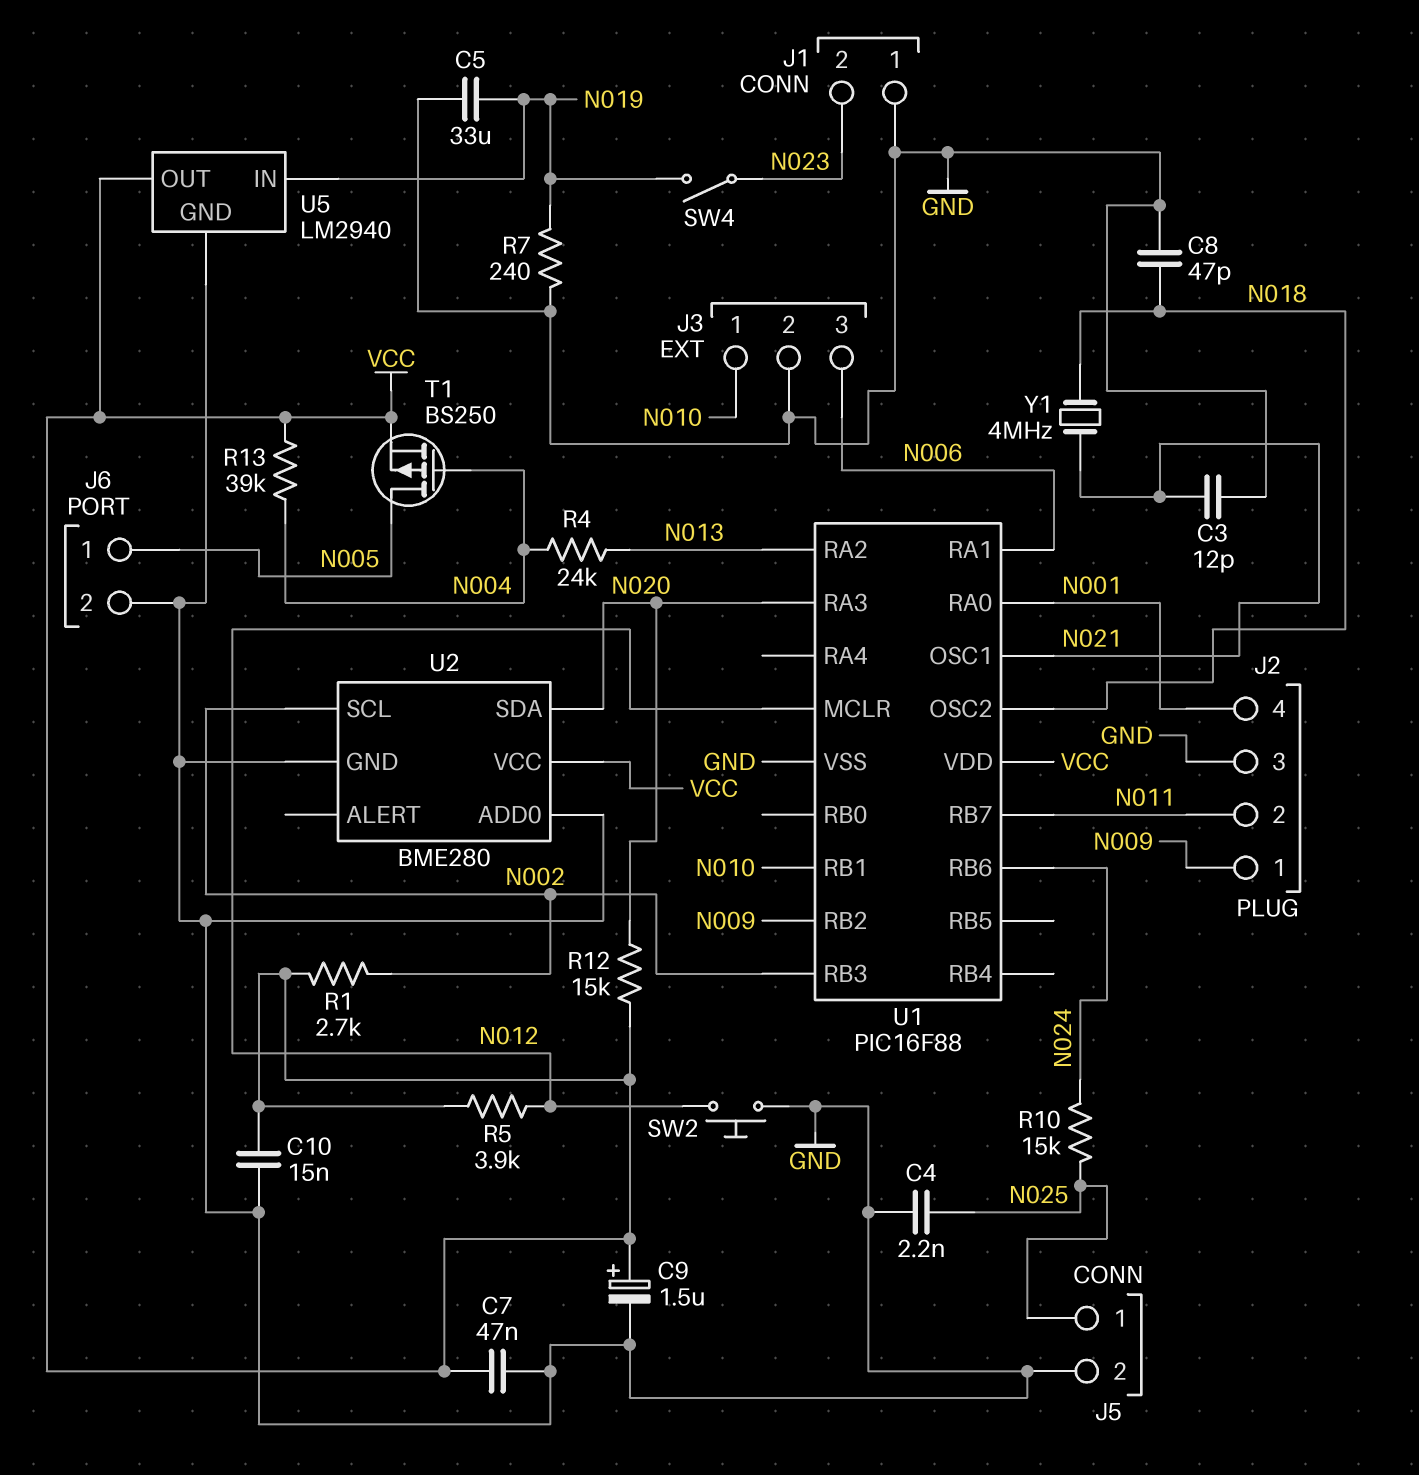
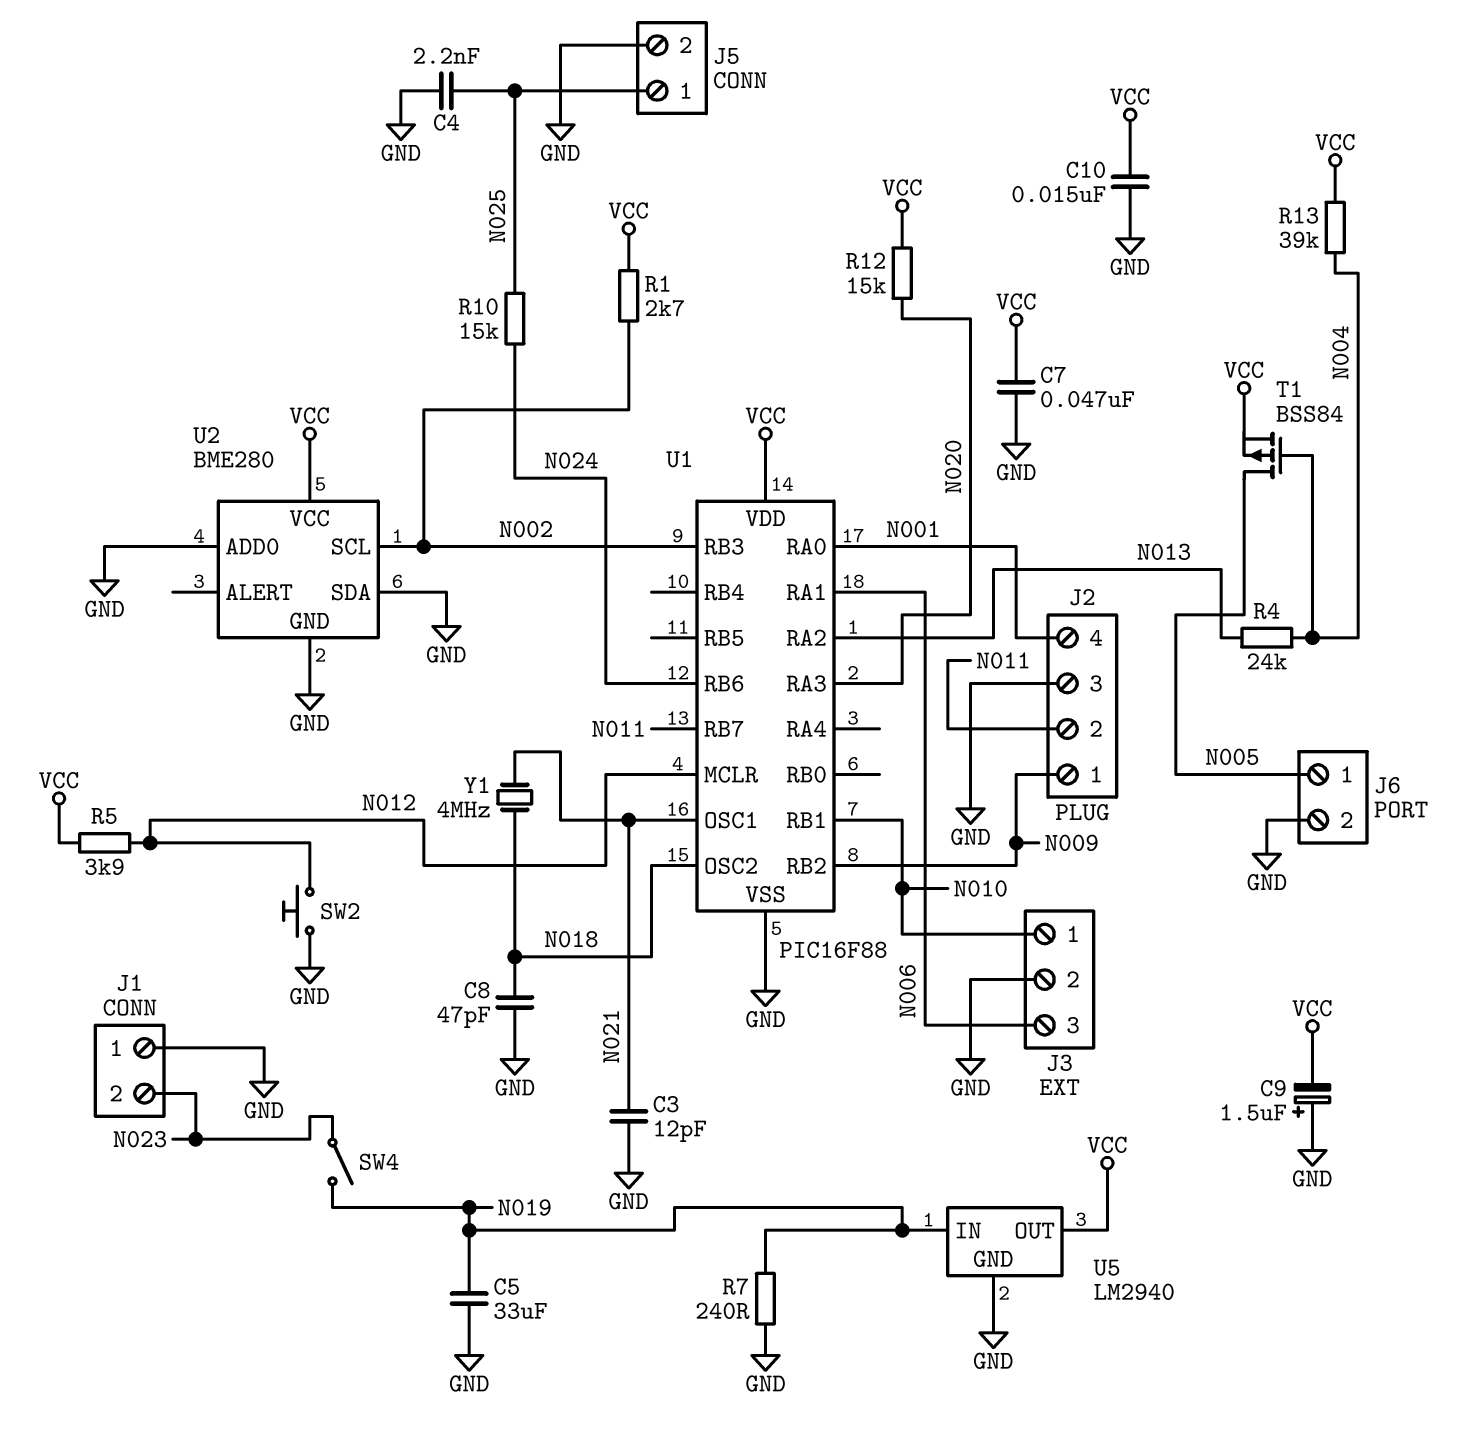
C9: 1.5uF (plus VCC, minus GND) -> 1.5uF (plus GND, minus VCC)
T1: PMOS BS250 (G N004, D N005, S VCC) -> PMOS BSS84 (G N004, D N005, S VCC)
U2 pin SDA: N020 -> GND

